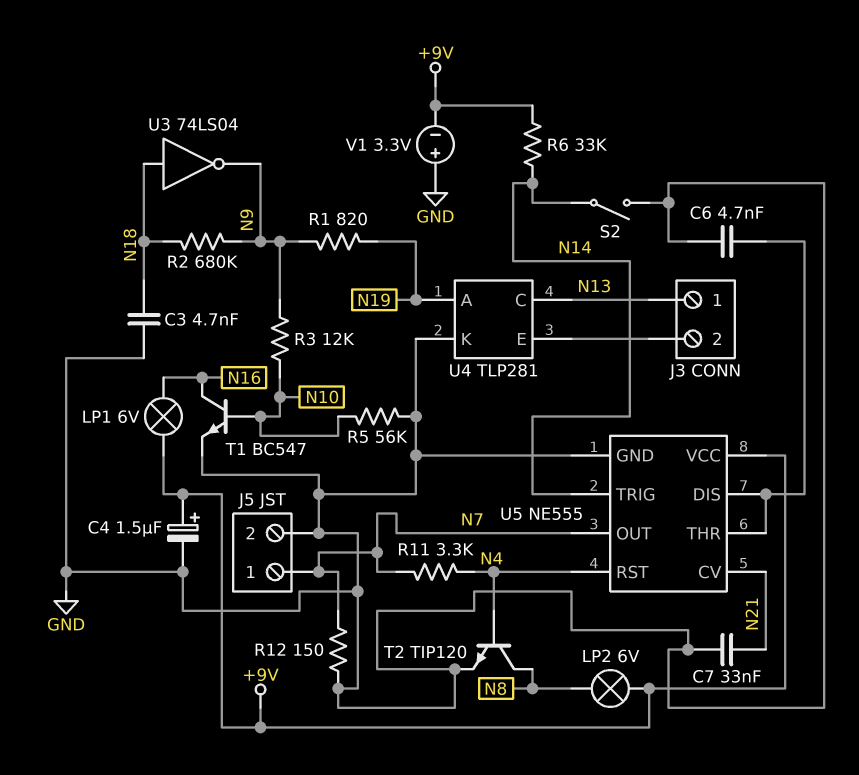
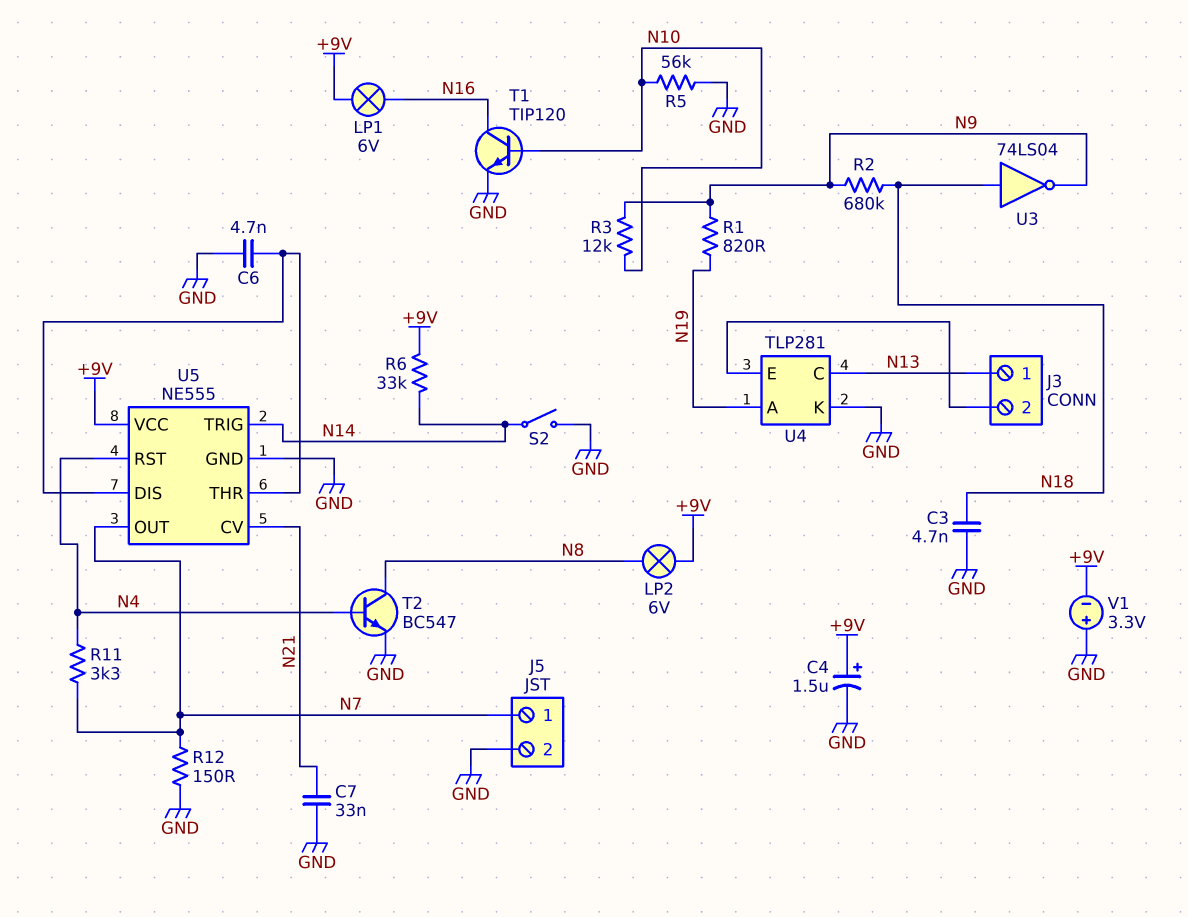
T1: NPN BC547 (B N10, C N16, E GND) -> NPN TIP120 (B N10, C N16, E GND)
T2: NPN TIP120 (B N4, C N8, E GND) -> NPN BC547 (B N4, C N8, E GND)

